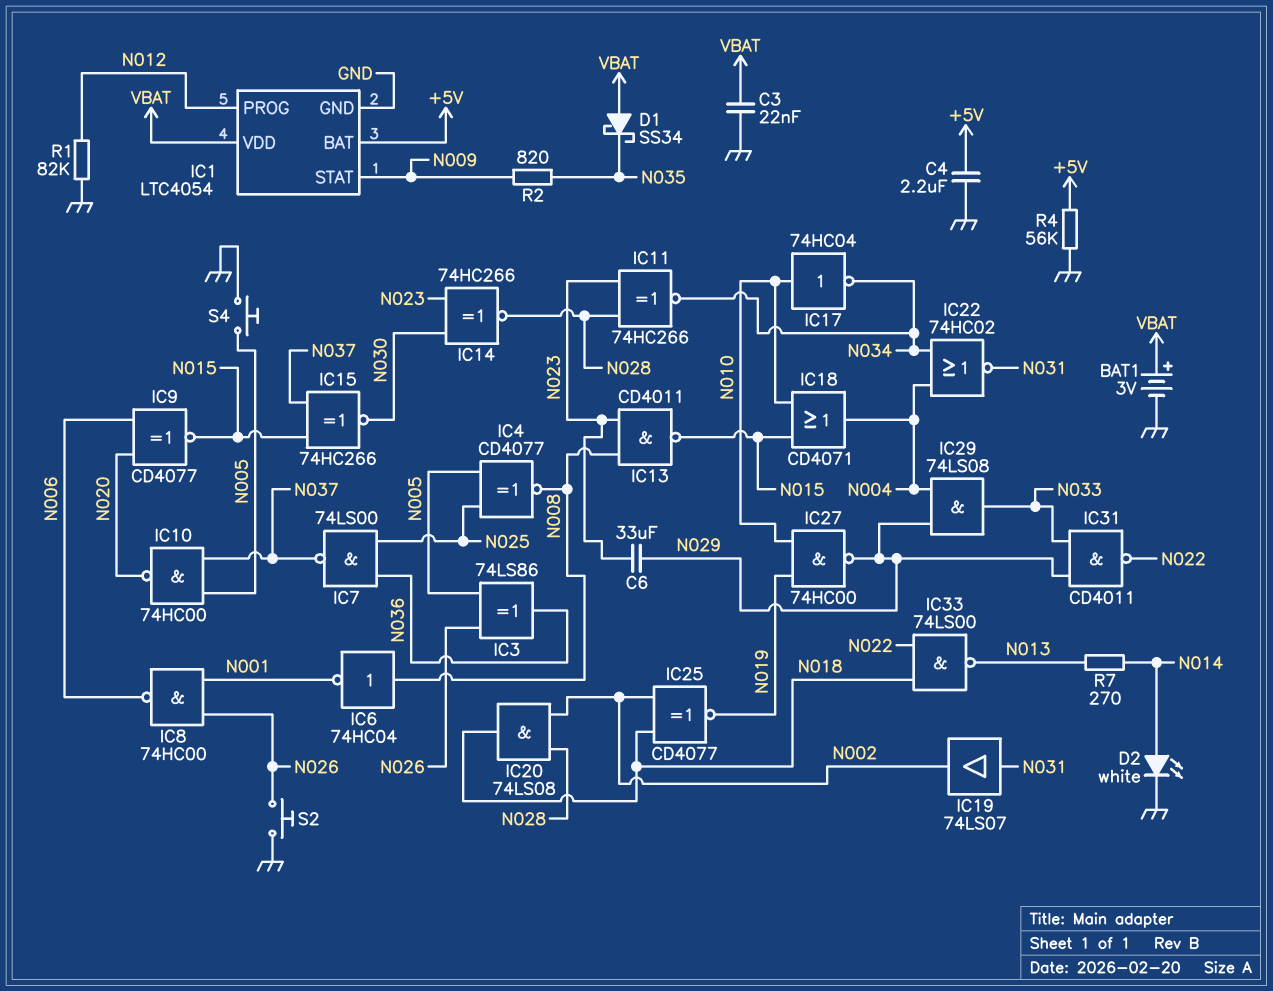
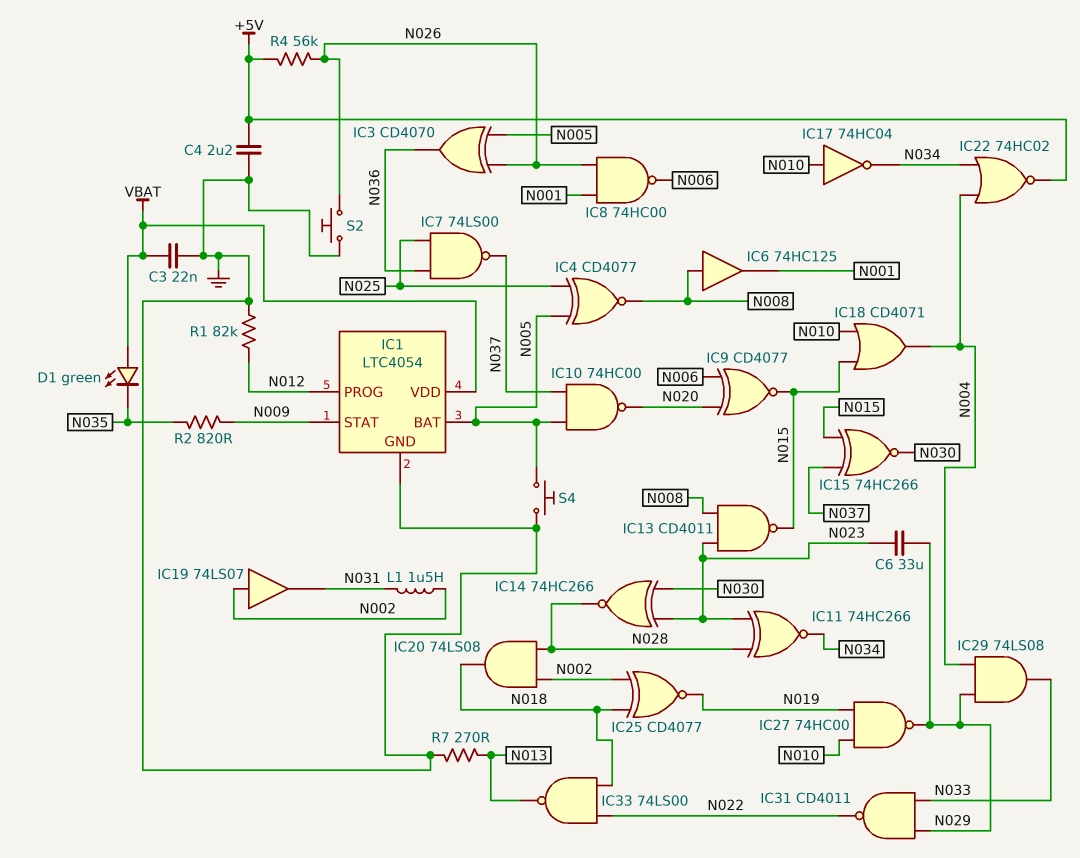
BAT1: 3V (plus VBAT, minus GND) -> none
D1: schottky SS34 (A VBAT, K N035) -> LED green (A VBAT, K N035)
D2: LED white (A N014, K GND) -> none
IC1 pin BAT: +5V -> N005
IC3: XOR 74LS86 (in N005, in N026, out N036) -> XOR CD4070 (in N005, in N026, out N036)
IC6: NOT 74HC04 (in N008, out N001) -> buffer 74HC125 (in N008, out N001)
IC19: buffer 74LS07 (in N031, out N002) -> buffer 74LS07 (in N002, out N031)
IC22: NOR 74HC02 (in N004, in N034, out N031) -> NOR 74HC02 (in N004, in N034, out +5V)
L1: none -> 1.5uH (N002, N031)
R4: 56k (+5V, GND) -> 56k (+5V, N026)
R7: 270 (N013, N014) -> 270 (GND, N013)

